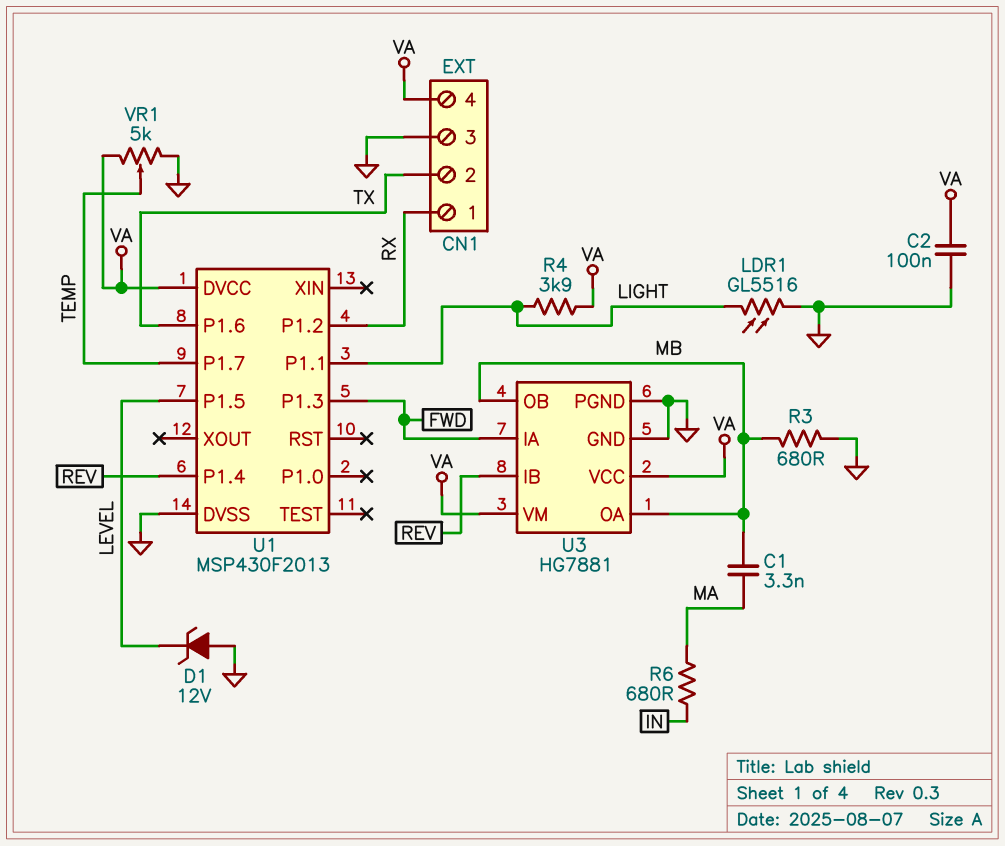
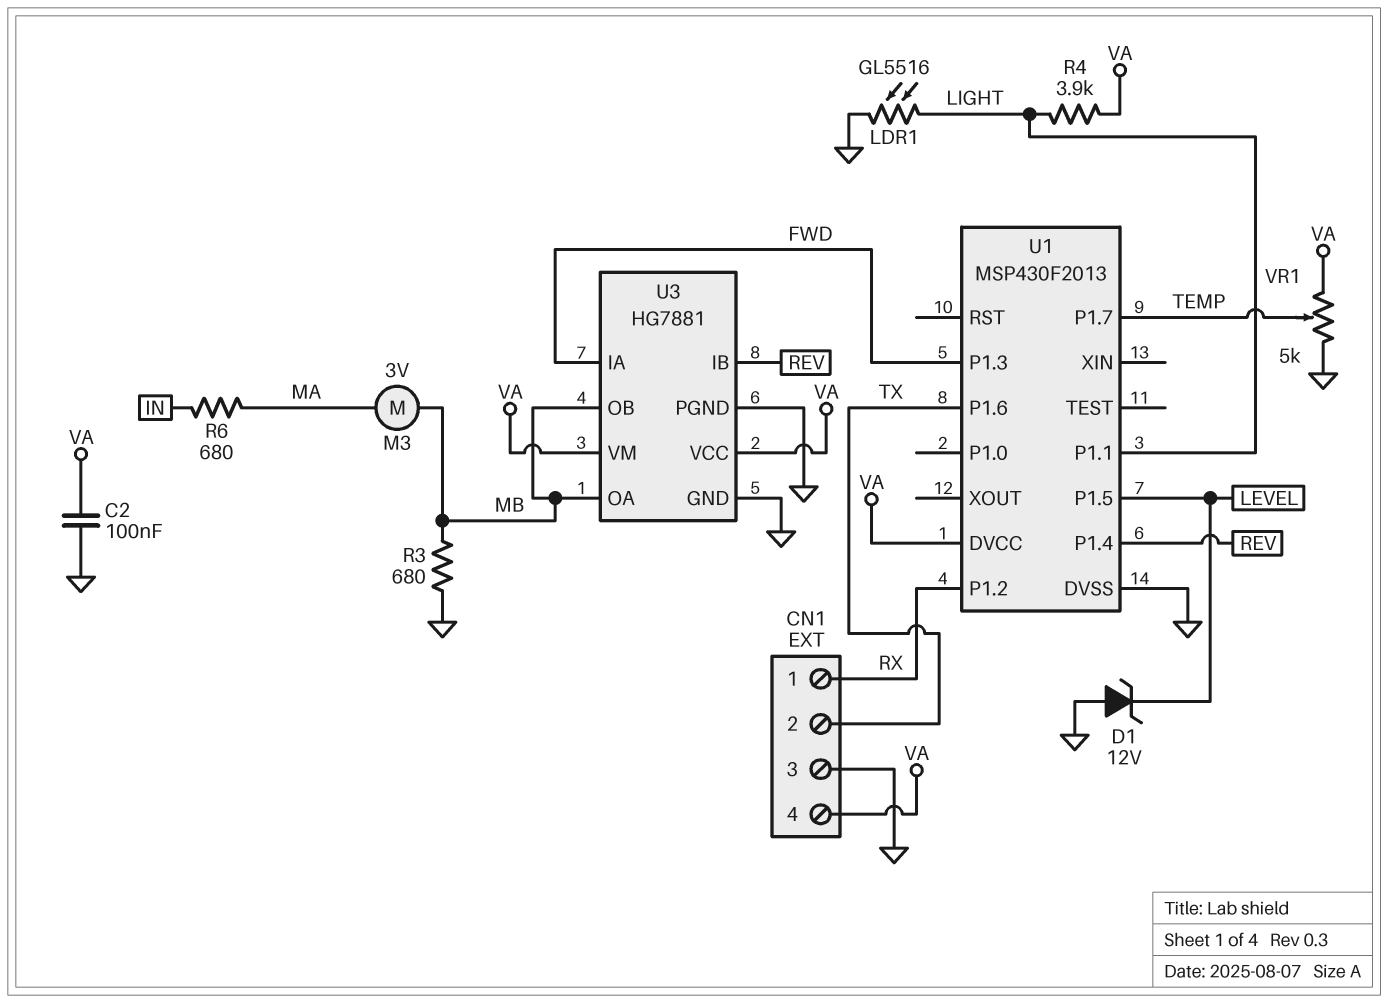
C1: 3.3nF (MA, MB) -> none
M3: none -> motor 3V (MA, MB)

